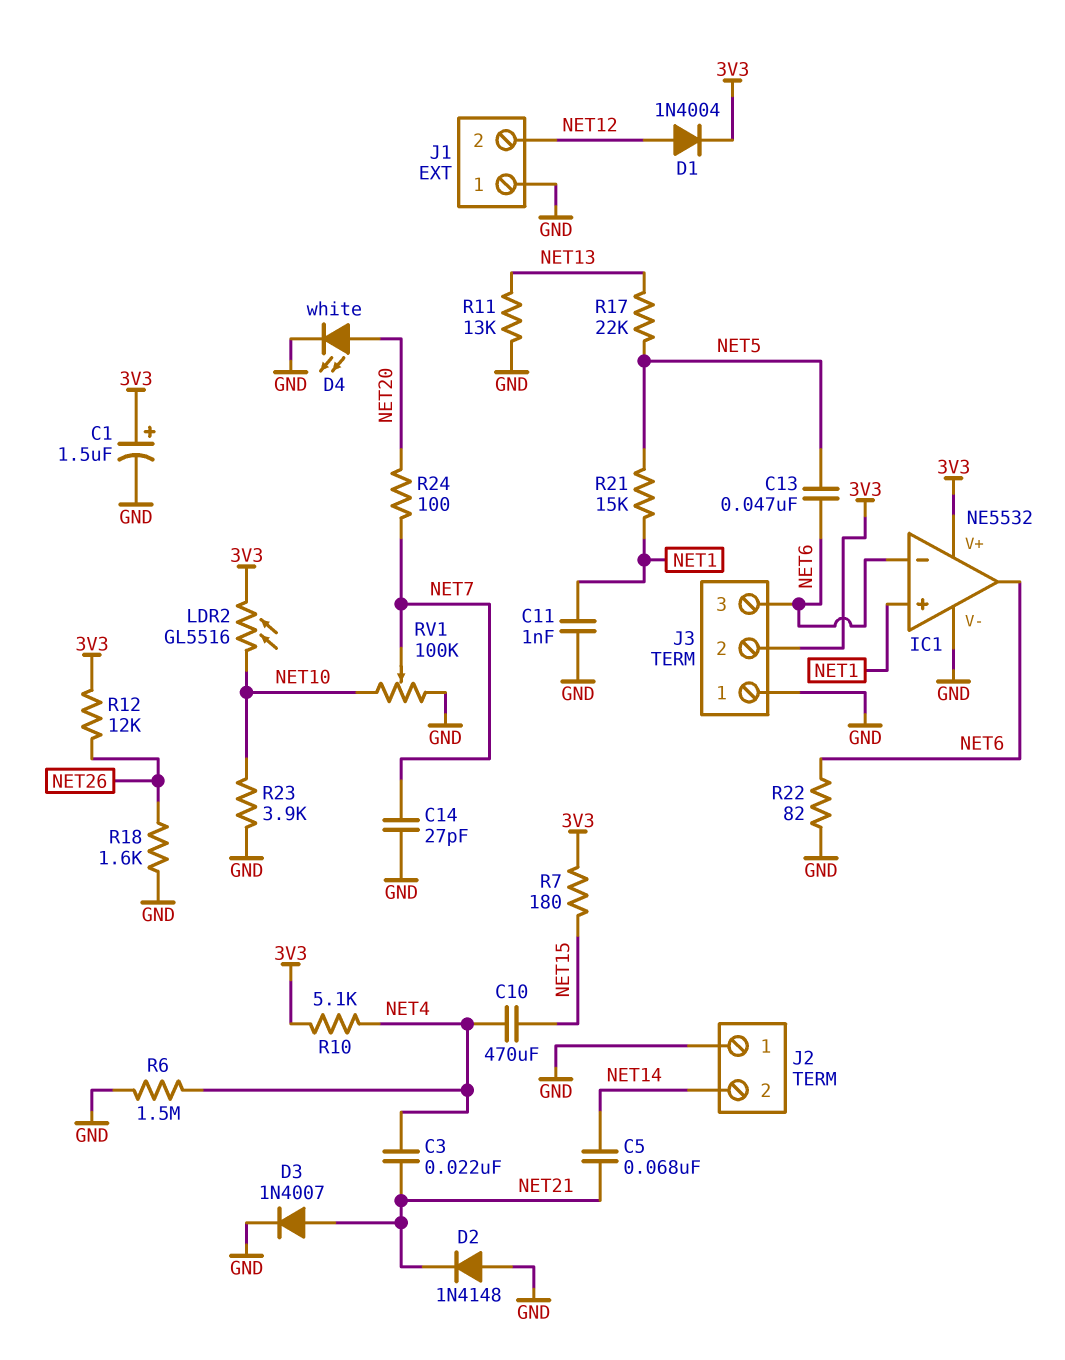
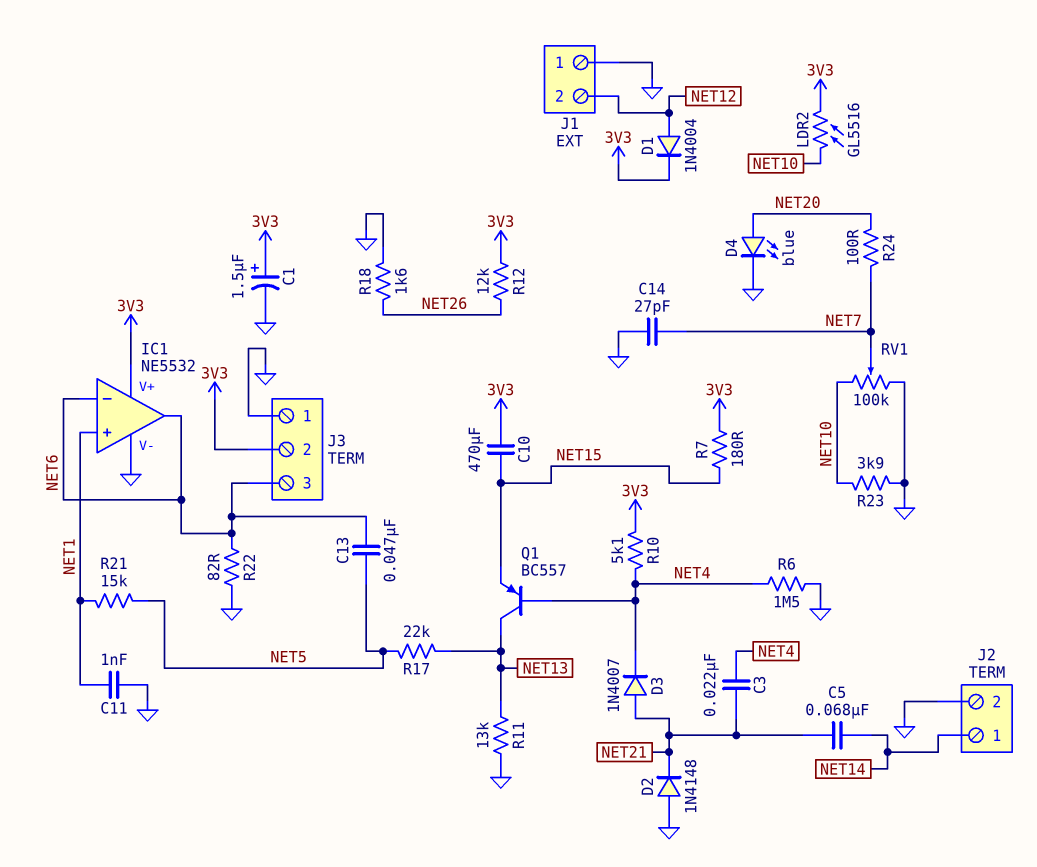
C10: 470uF (NET4, NET15) -> 470uF (3V3, NET15)
D3: diode 1N4007 (A NET21, K GND) -> diode 1N4007 (A NET21, K NET4)
D4: LED white (A NET20, K GND) -> LED blue (A NET20, K GND)
J2 pin 1: GND -> NET14
J2 pin 2: NET14 -> GND
Q1: none -> PNP BC557 (B NET4, C NET13, E NET15)

